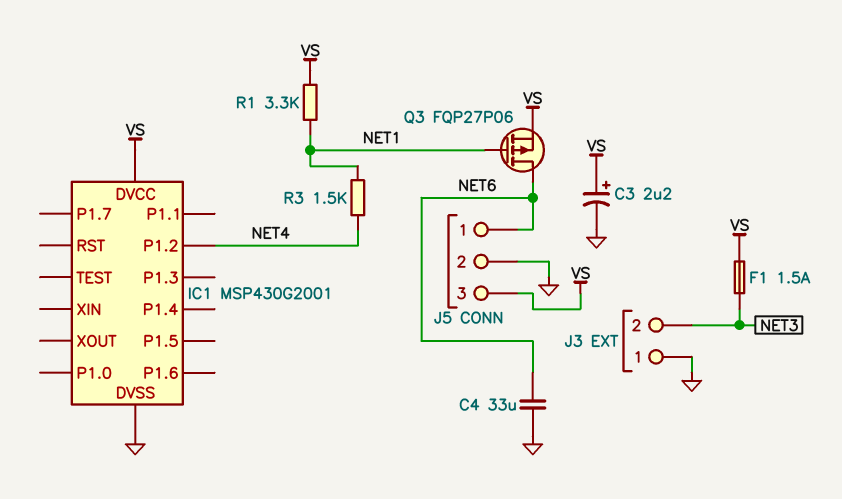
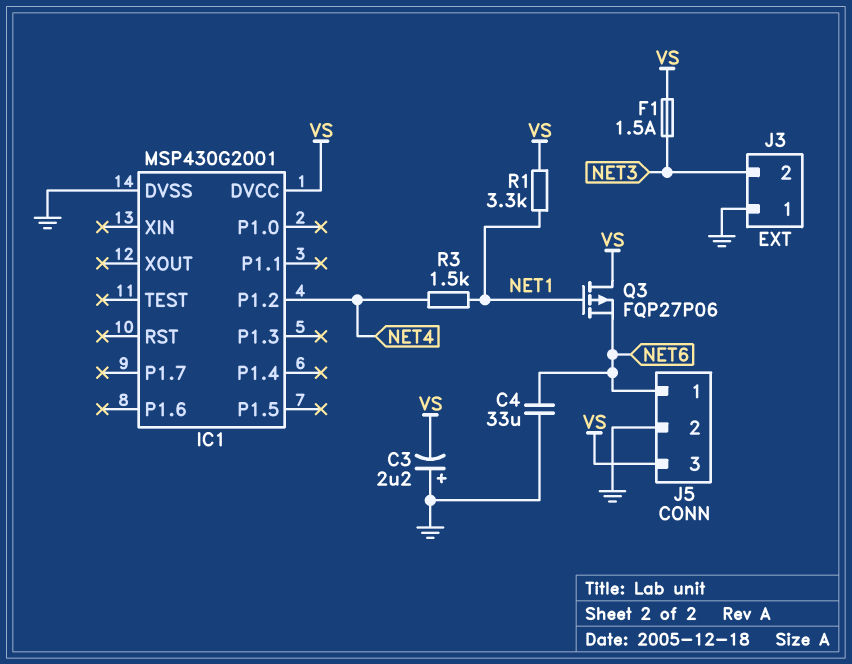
C3: 2.2uF (plus VS, minus GND) -> 2.2uF (plus GND, minus VS)
Q3: PMOS FQP27P06 (G NET1, D NET6, S VS) -> PMOS FQP27P06 (G NET1, D VS, S NET6)

